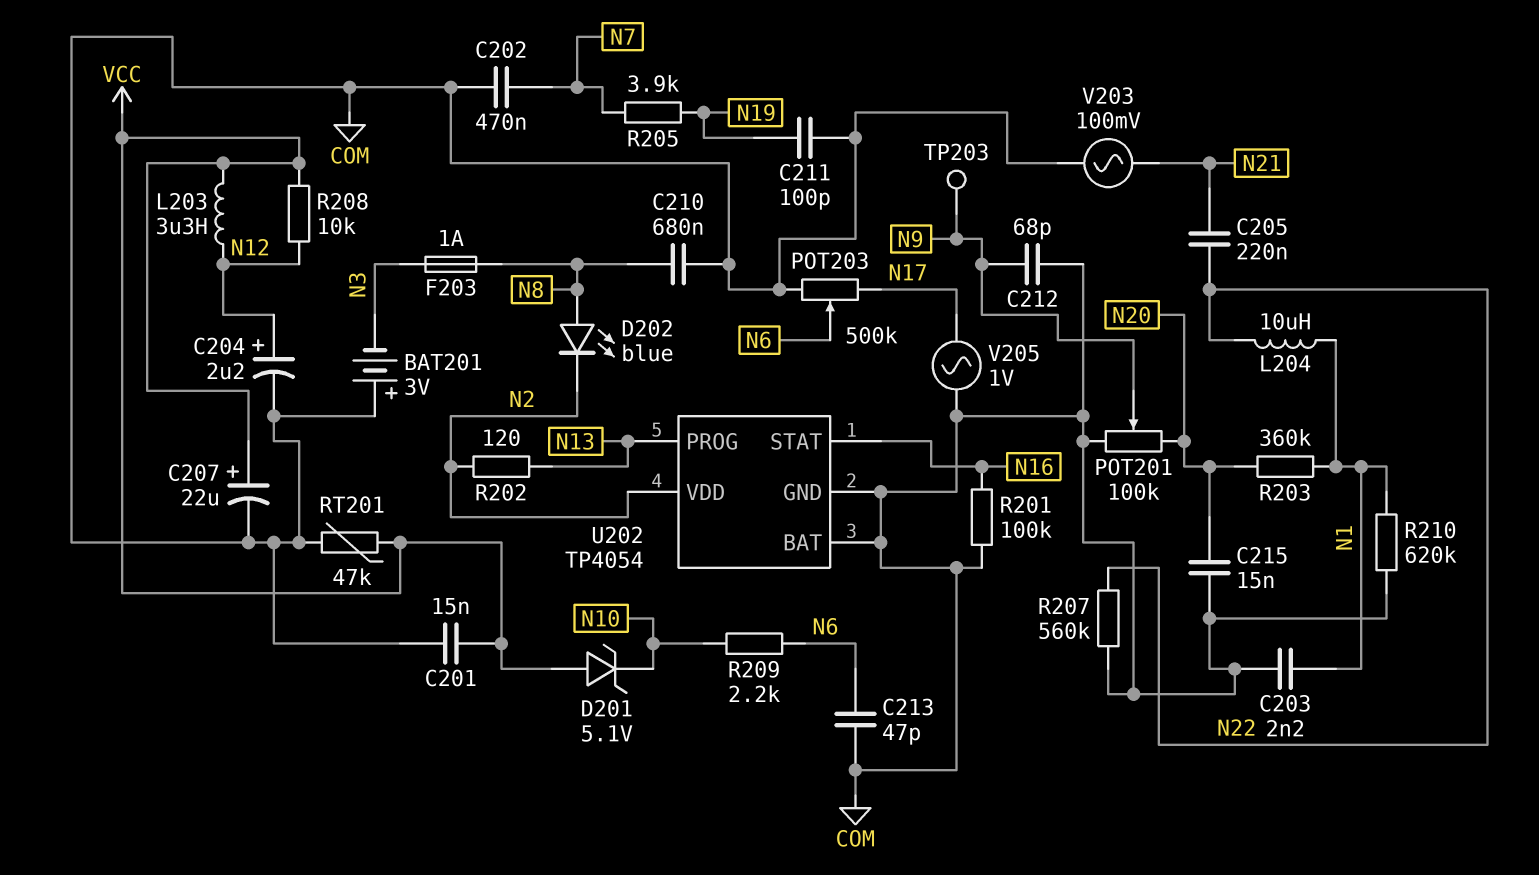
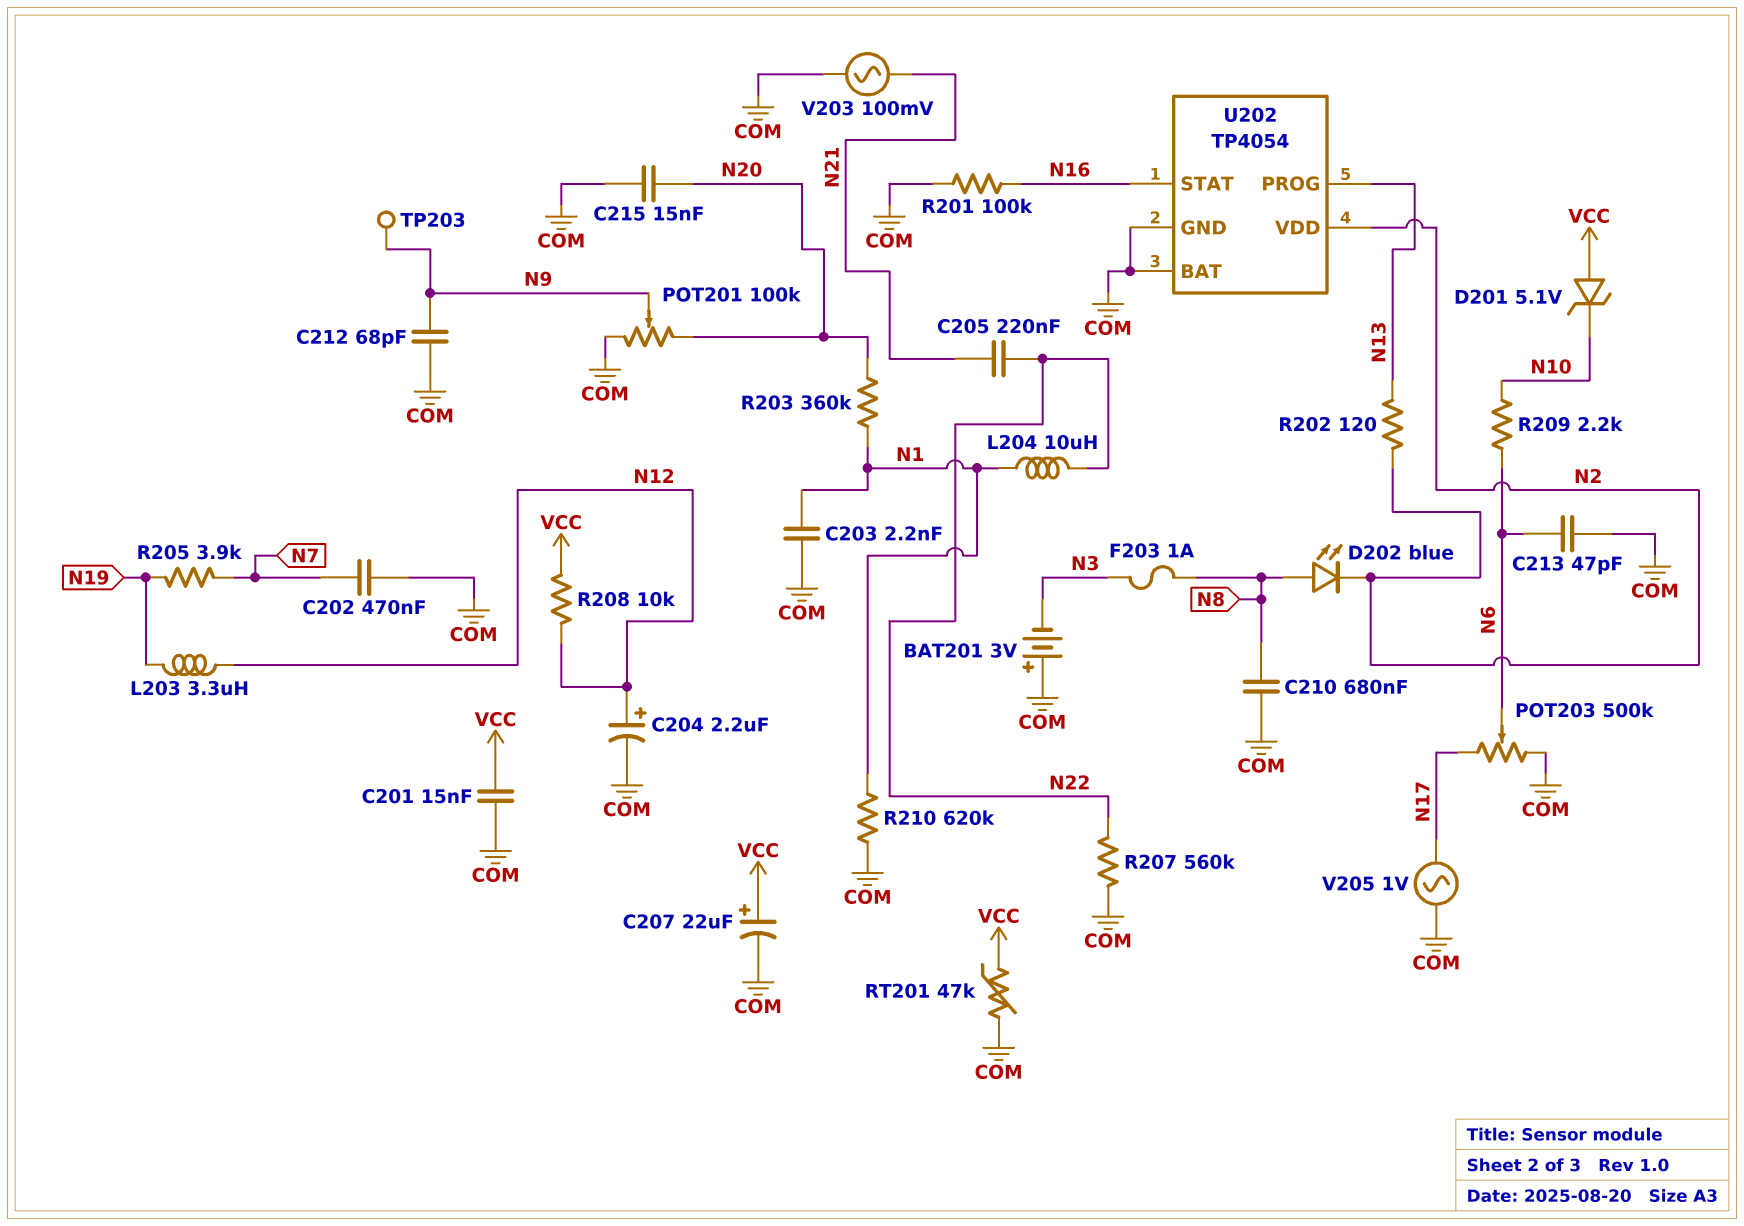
C211: 100pF (COM, N19) -> none
L203: 3.3uH (N12, VCC) -> 3.3uH (N12, N19)

